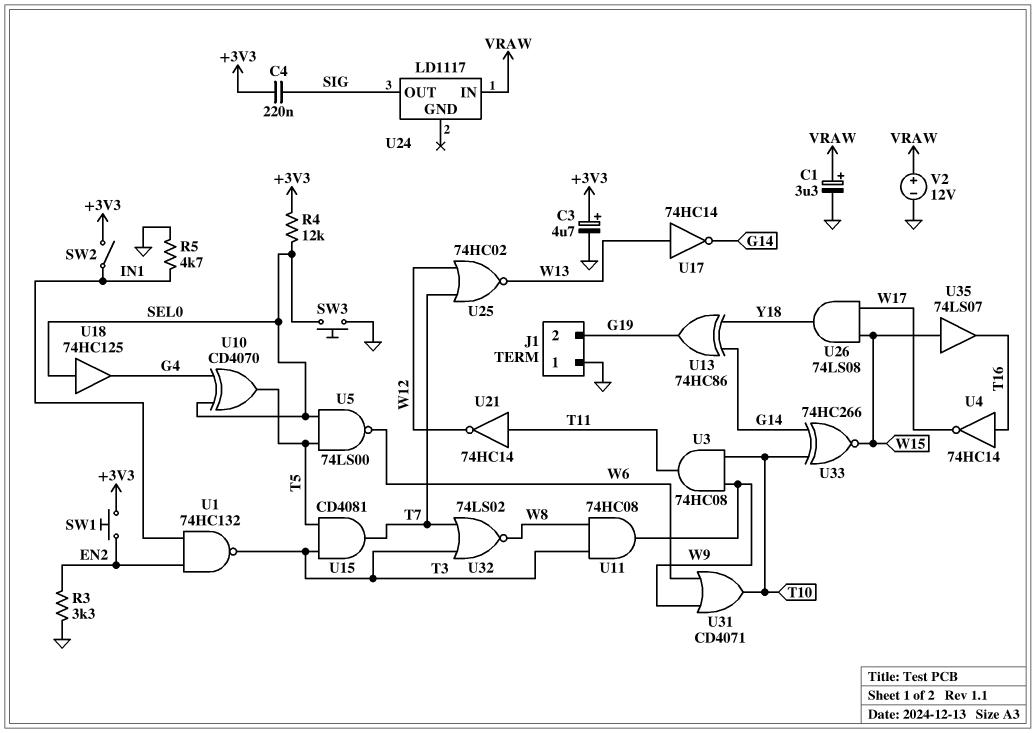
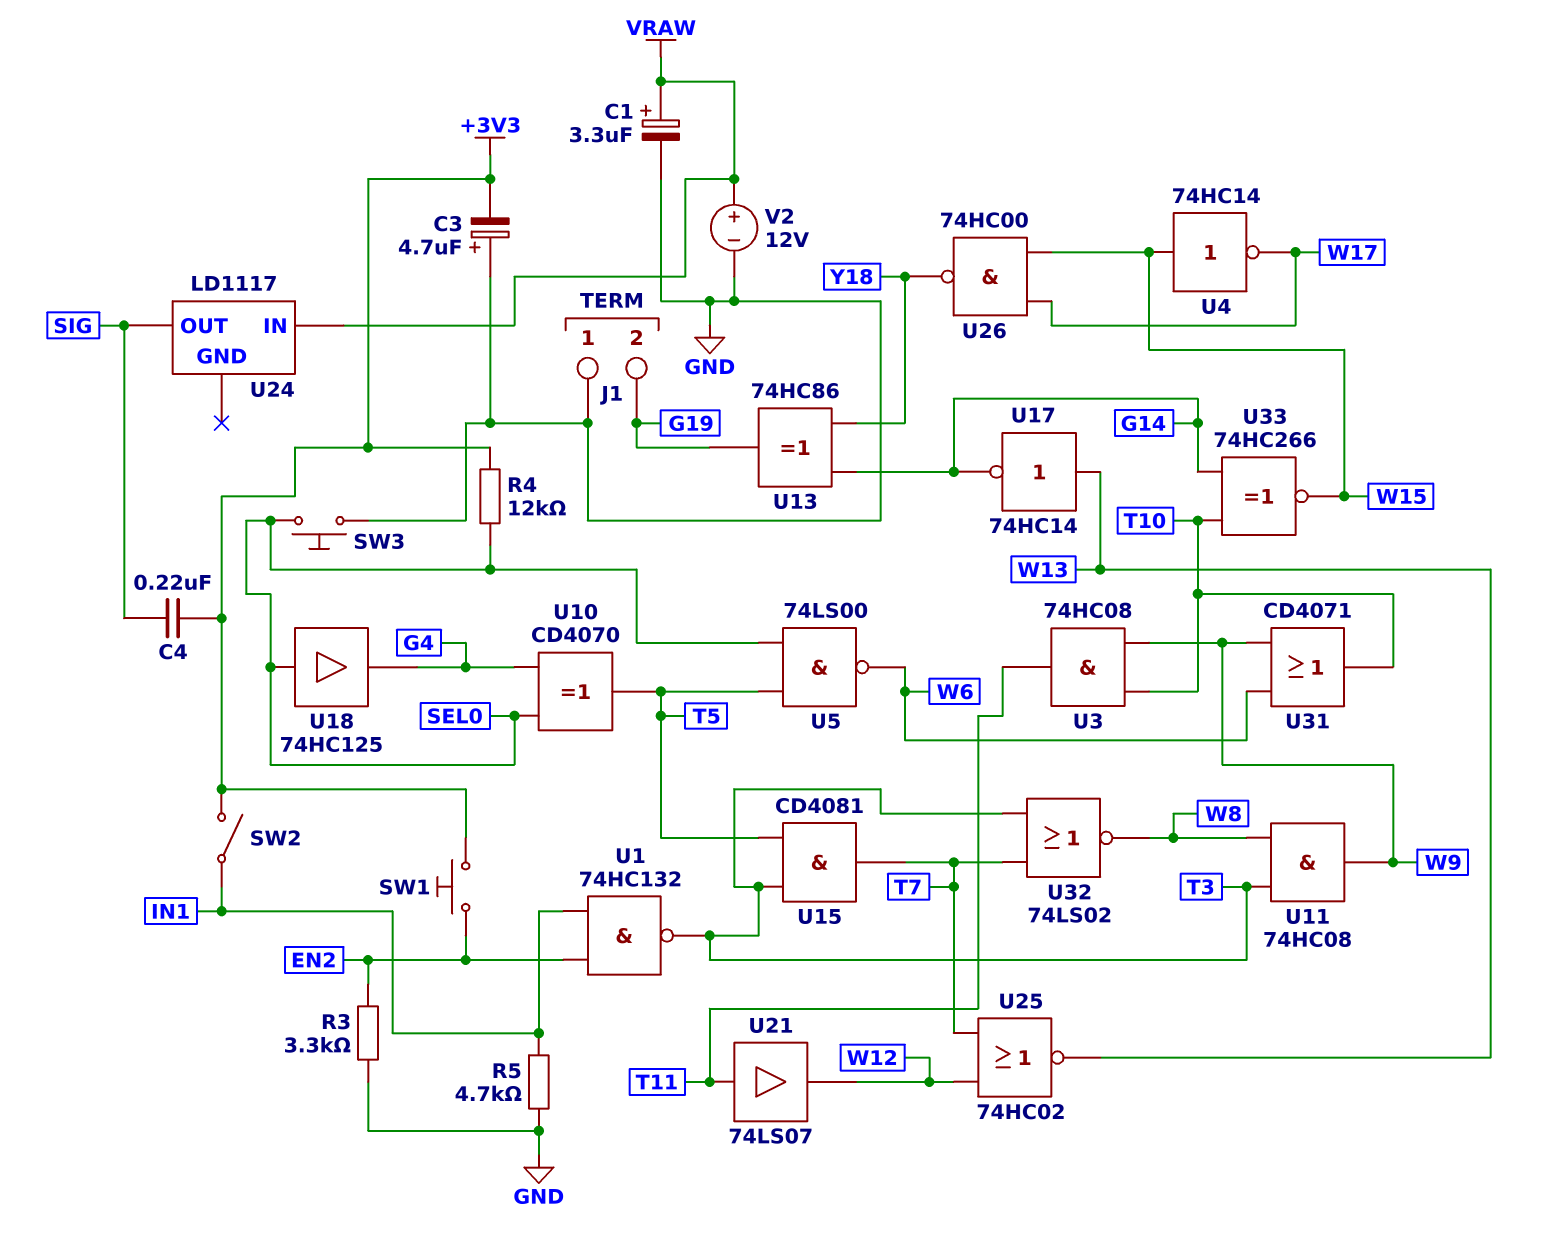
C3: 4.7uF (plus +3V3, minus GND) -> 4.7uF (plus GND, minus +3V3)
U4: NOT 74HC14 (in T16, out W17) -> NOT 74HC14 (in W15, out W17)
U21: NOT 74HC14 (in T11, out W12) -> buffer 74LS07 (in T11, out W12)
U26: AND 74LS08 (in W15, in W17, out Y18) -> NAND 74HC00 (in W15, in W17, out Y18)
U35: buffer 74LS07 (in W15, out T16) -> none

